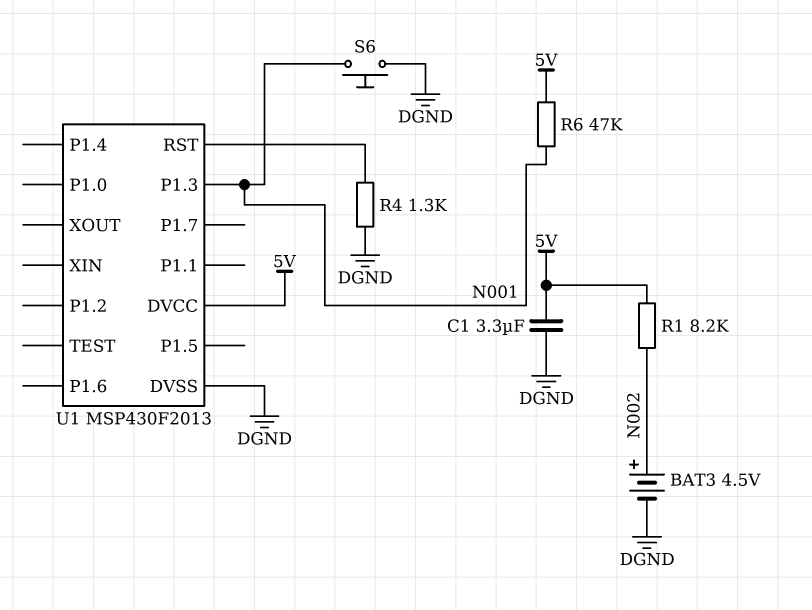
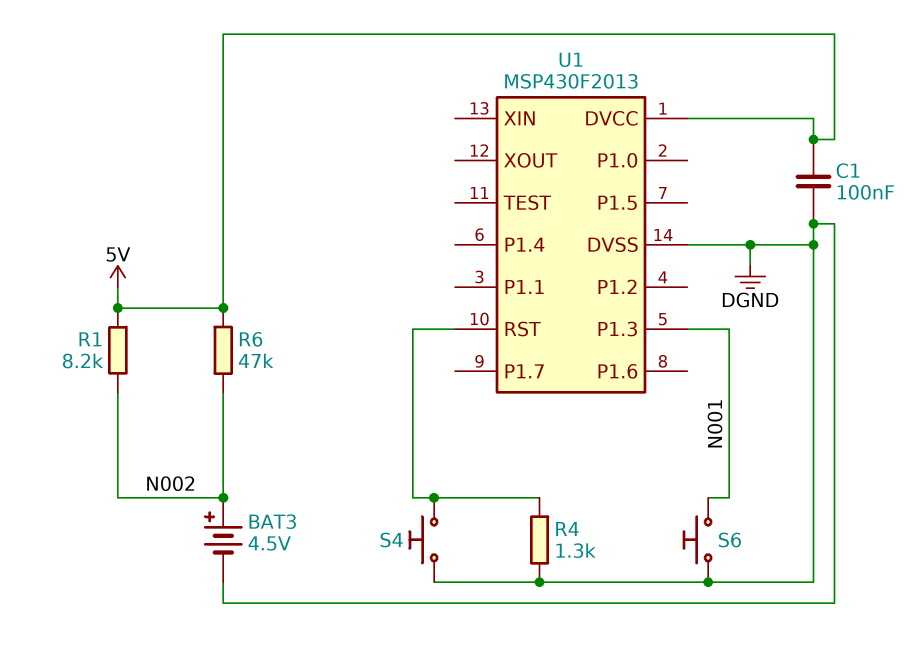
C1: 3.3uF (5V, DGND) -> 100nF (5V, DGND)
R6: 47k (5V, N001) -> 47k (5V, N002)
S4: none -> button (DGND, U1/RST)

